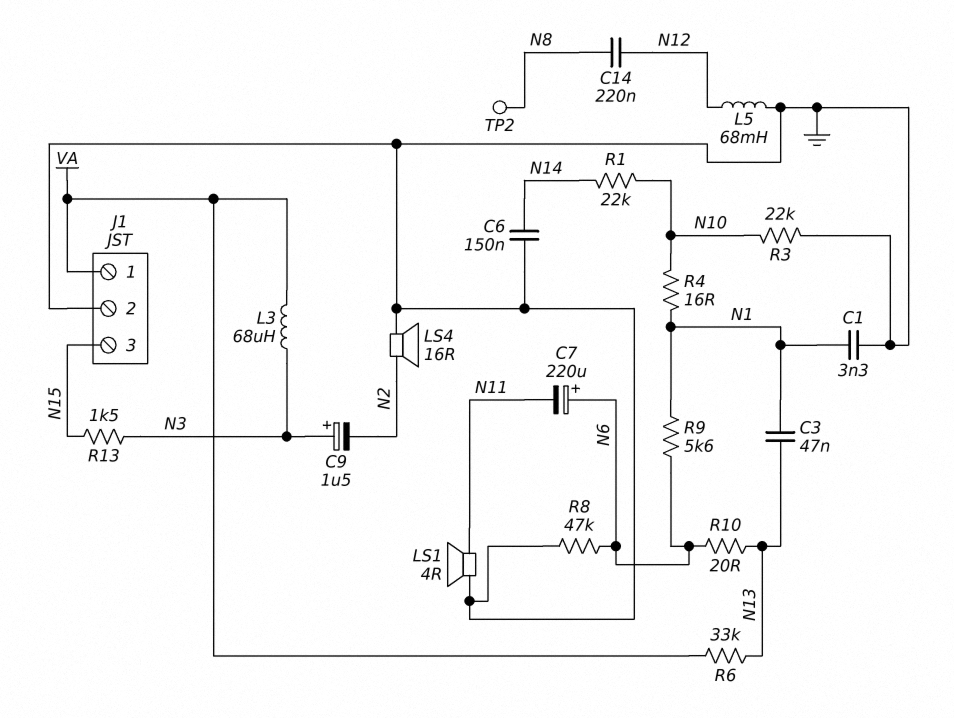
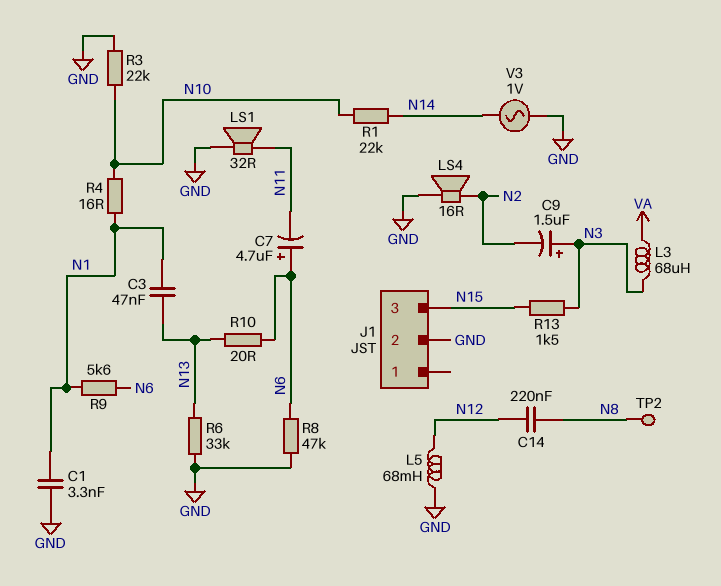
C6: 150nF (GND, N14) -> none
C7: 220uF (plus N6, minus N11) -> 4.7uF (plus N6, minus N11)
J1 pin 1: VA -> none
LS1: speaker 4R (GND, N11) -> speaker 32R (GND, N11)
R6: 33k (N13, VA) -> 33k (GND, N13)
V3: none -> AC 1V (GND, N14)

